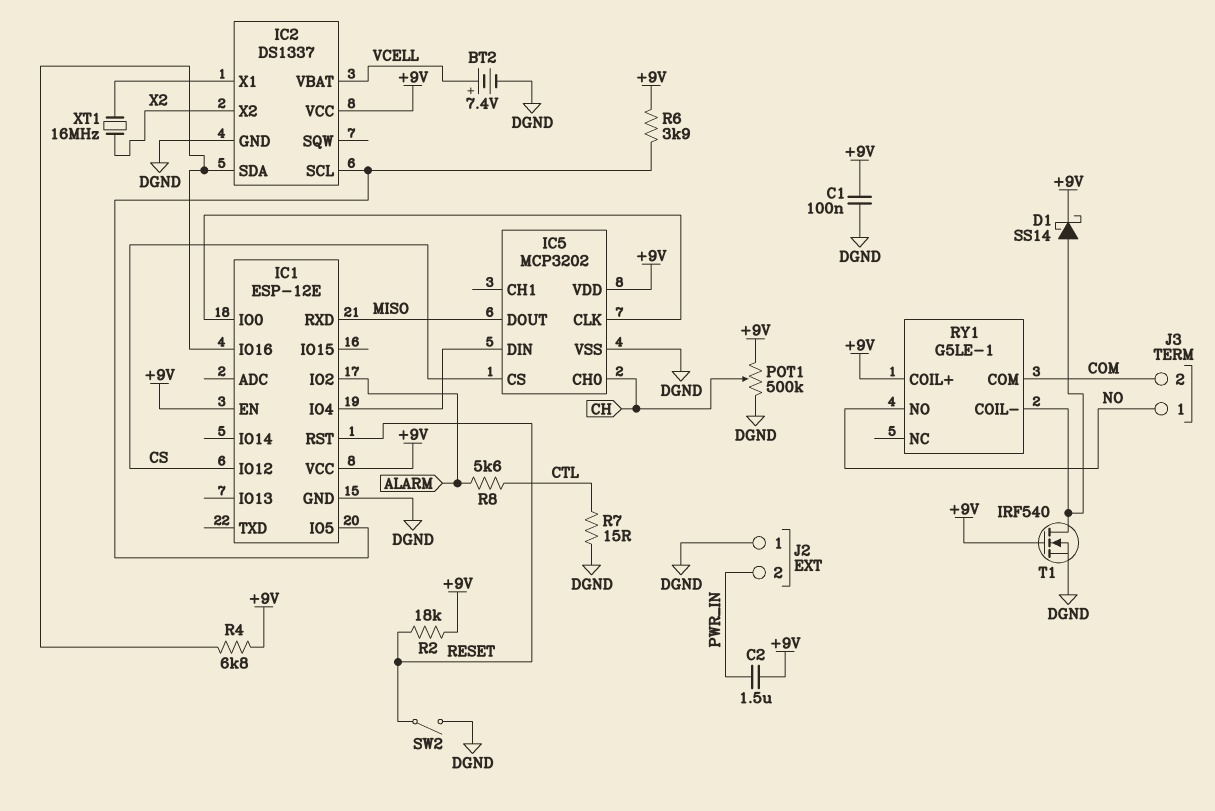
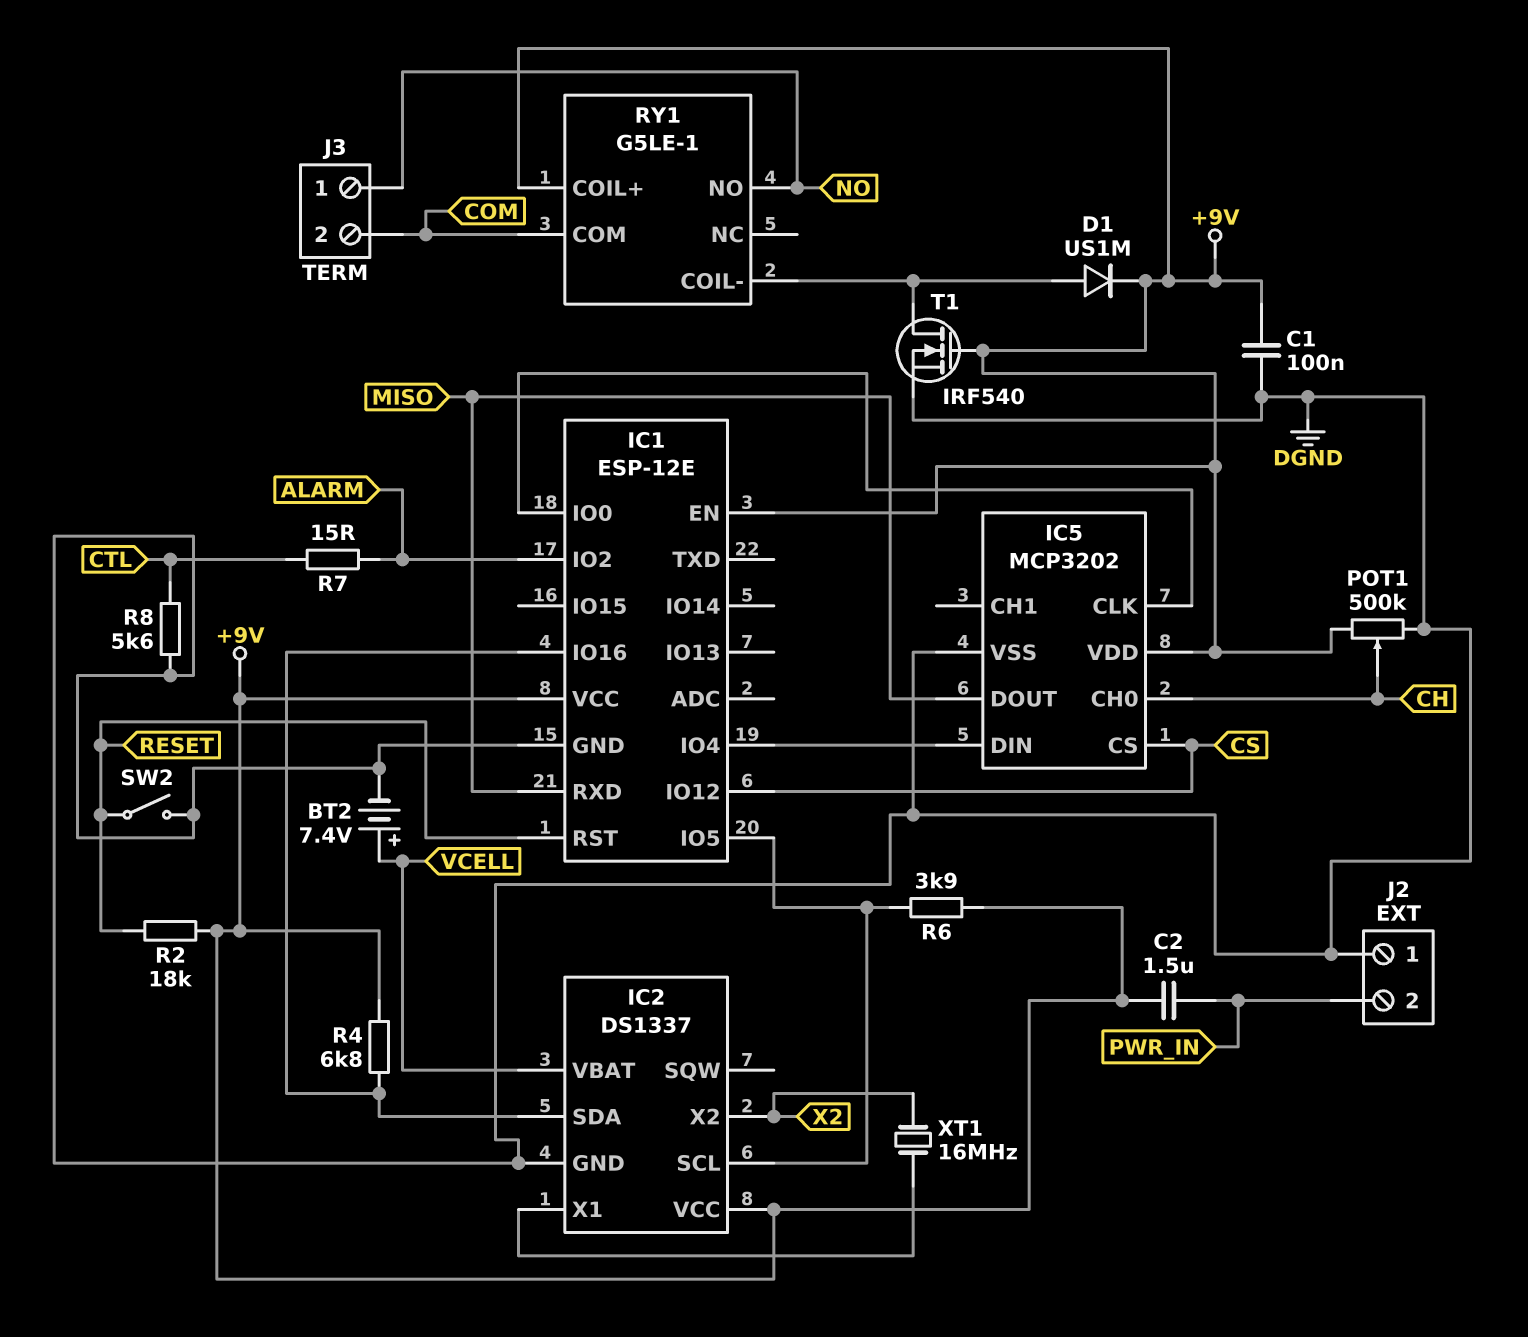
D1: schottky SS14 (A RY1/COIL-, K +9V) -> diode US1M (A RY1/COIL-, K +9V)
R7: 15 (CTL, DGND) -> 15 (ALARM, CTL)
R8: 5.6k (ALARM, CTL) -> 5.6k (CTL, DGND)

